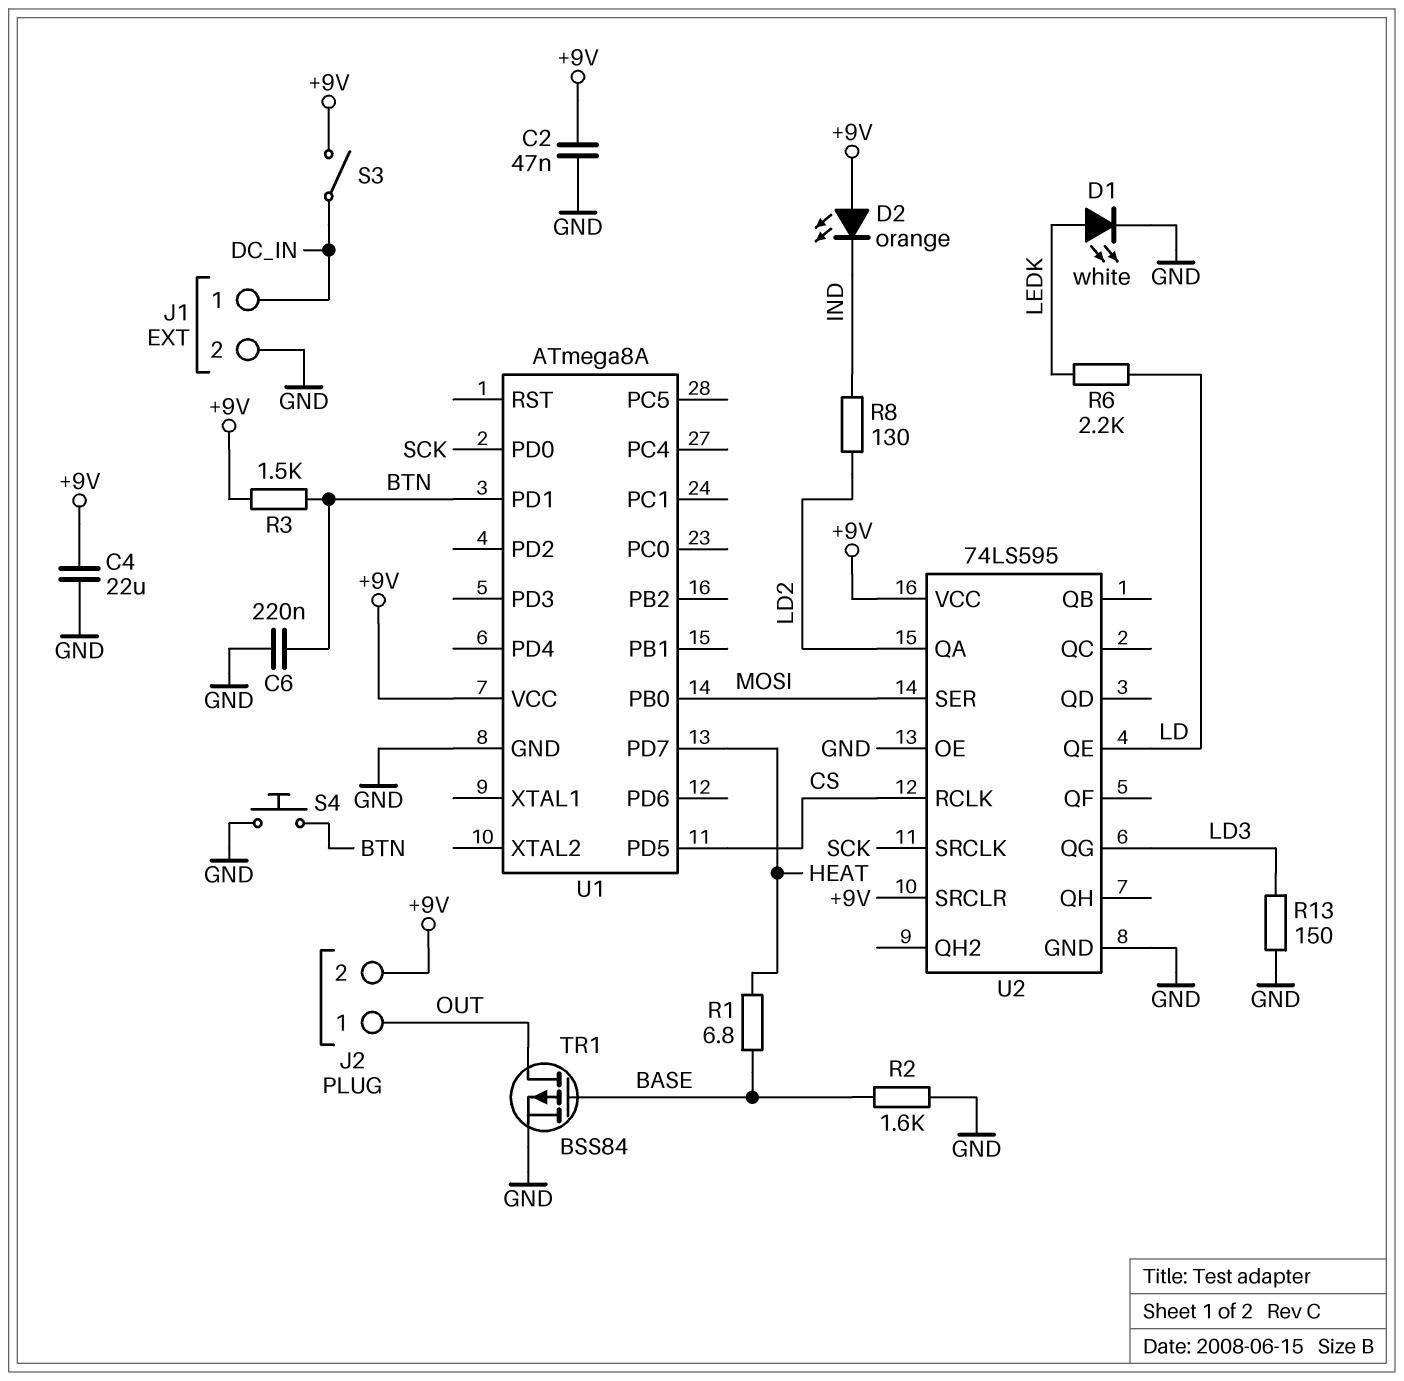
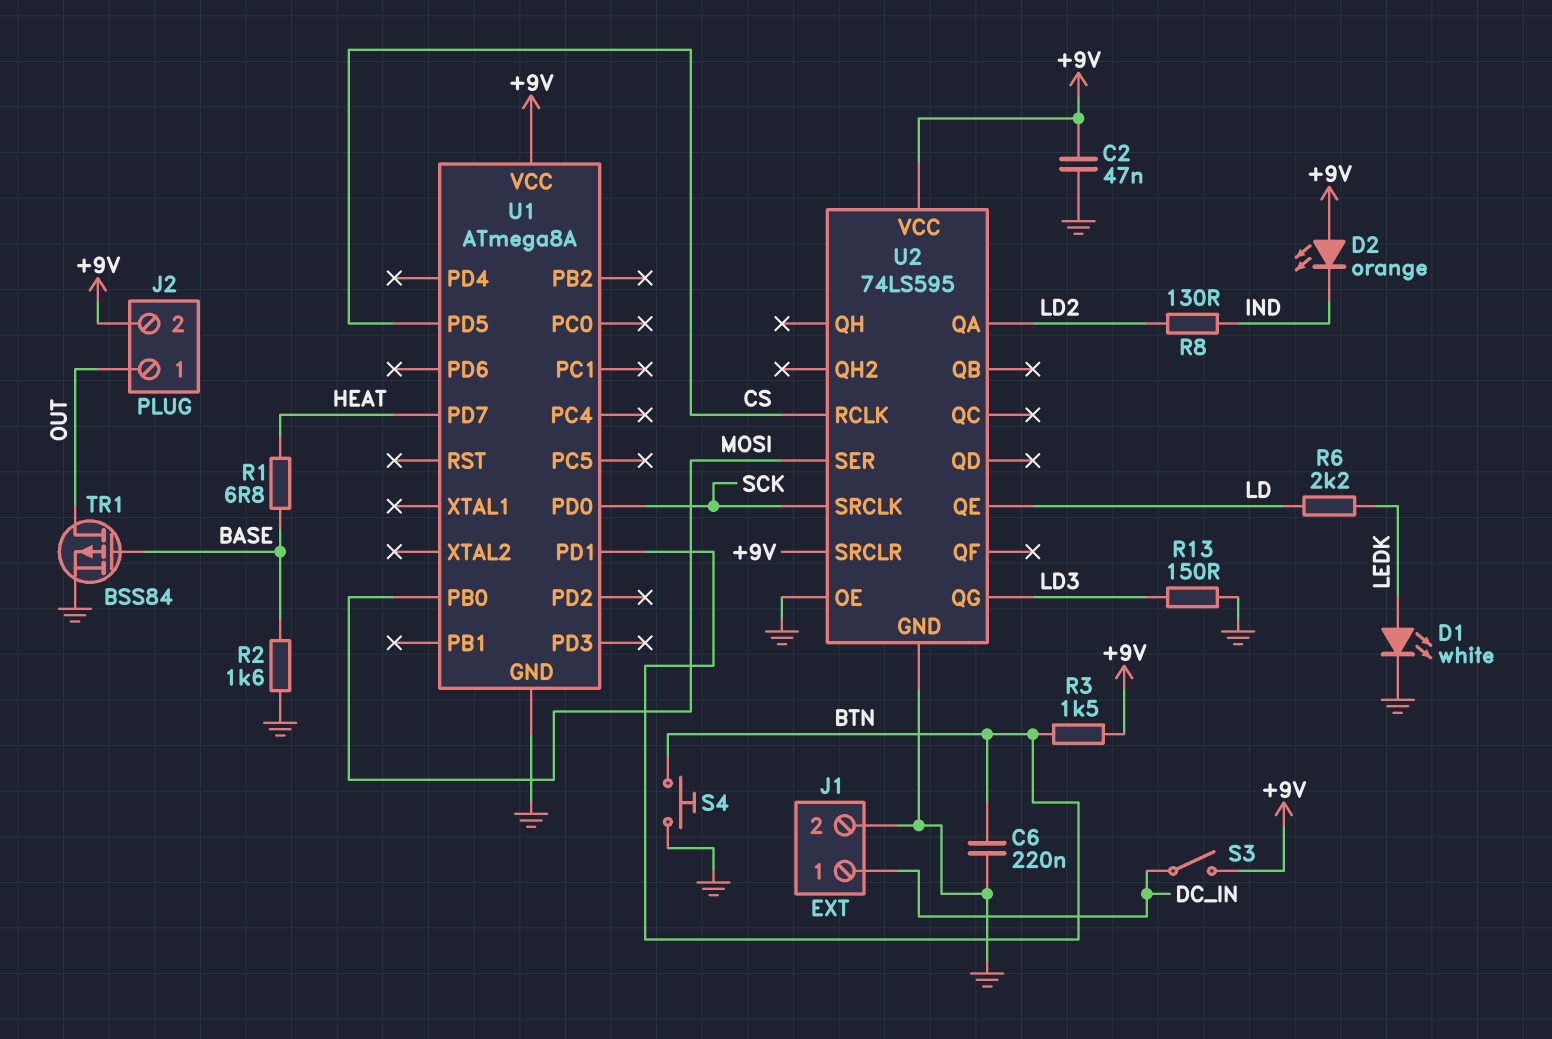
C4: 22uF (+9V, GND) -> none

